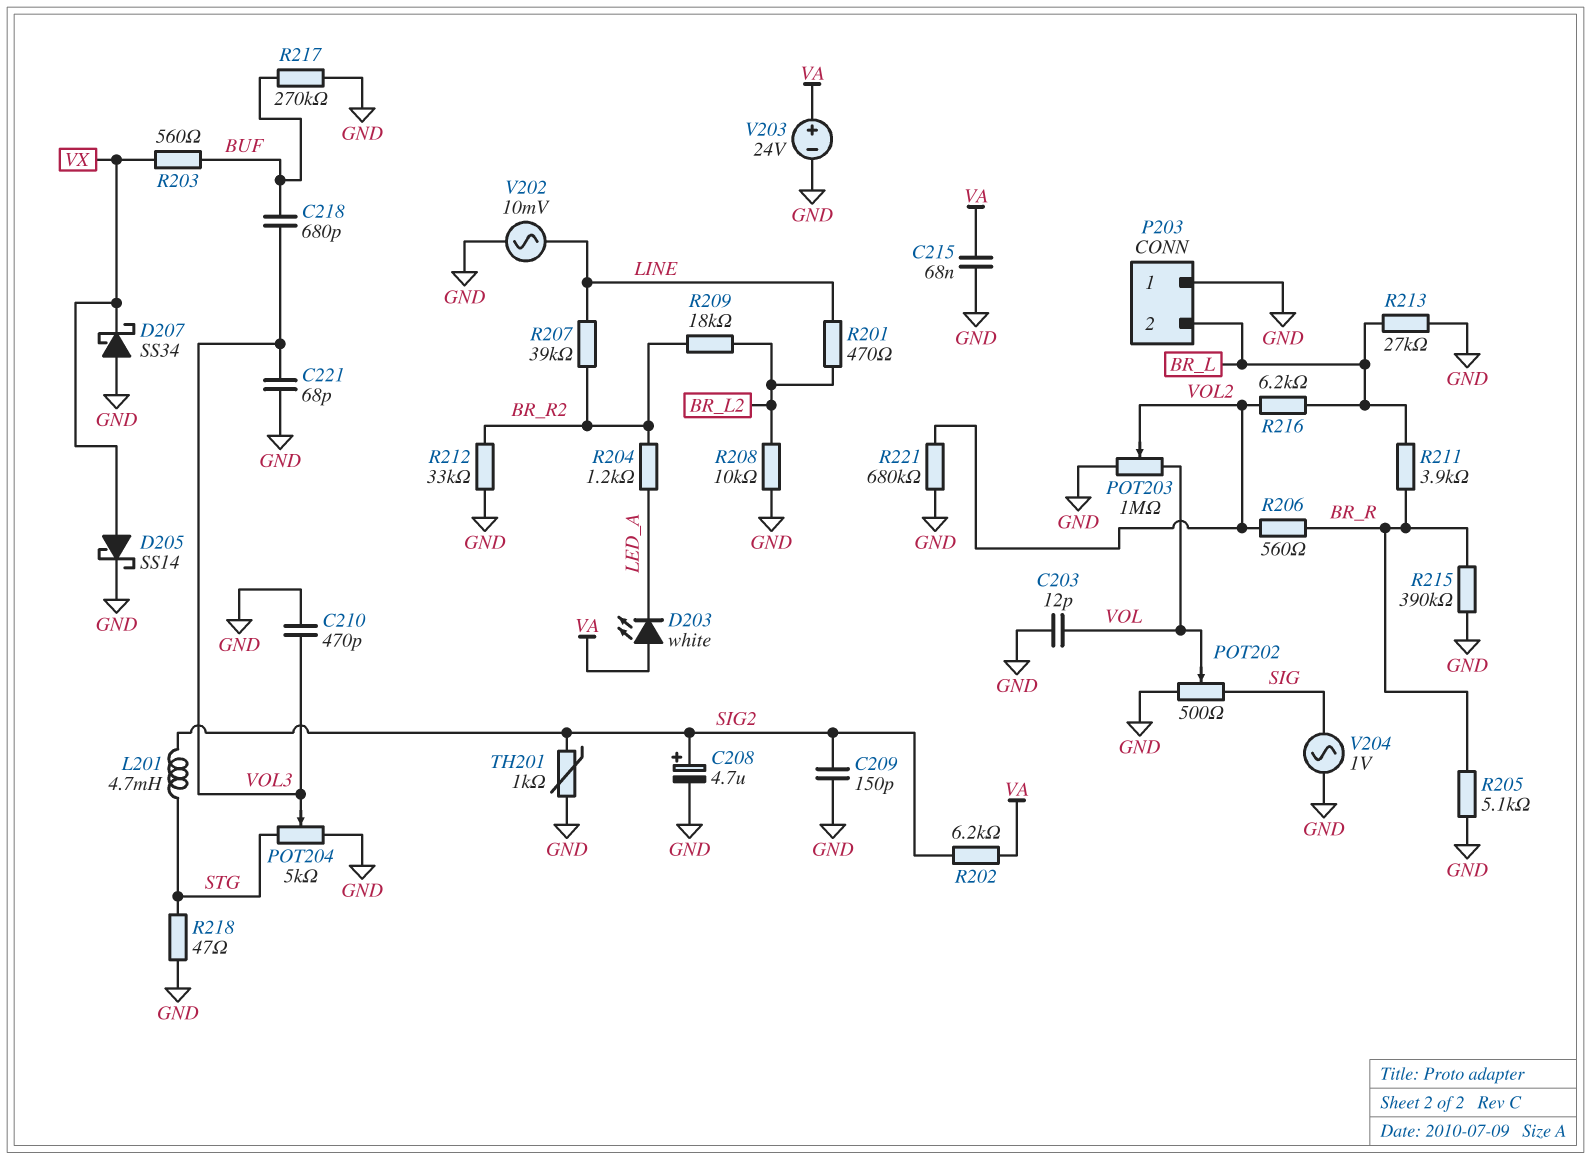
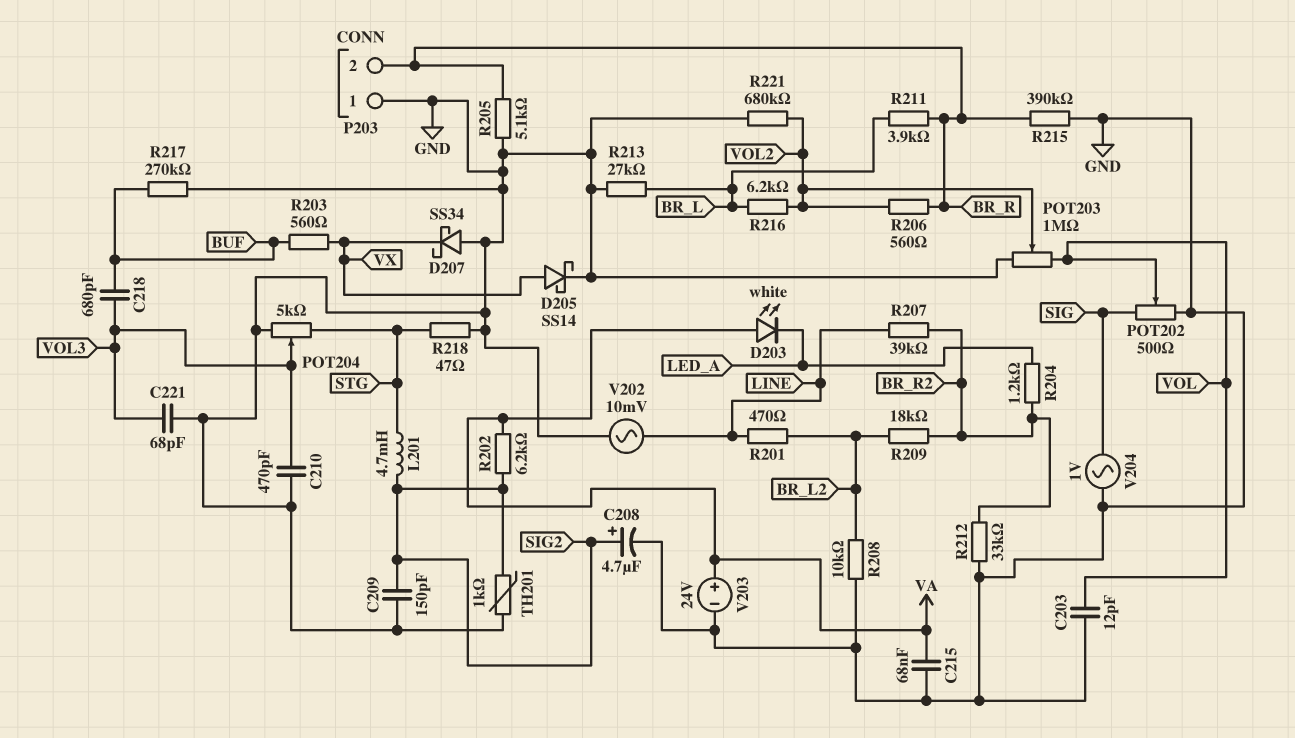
P203 pin 2: BR_L -> BR_R

